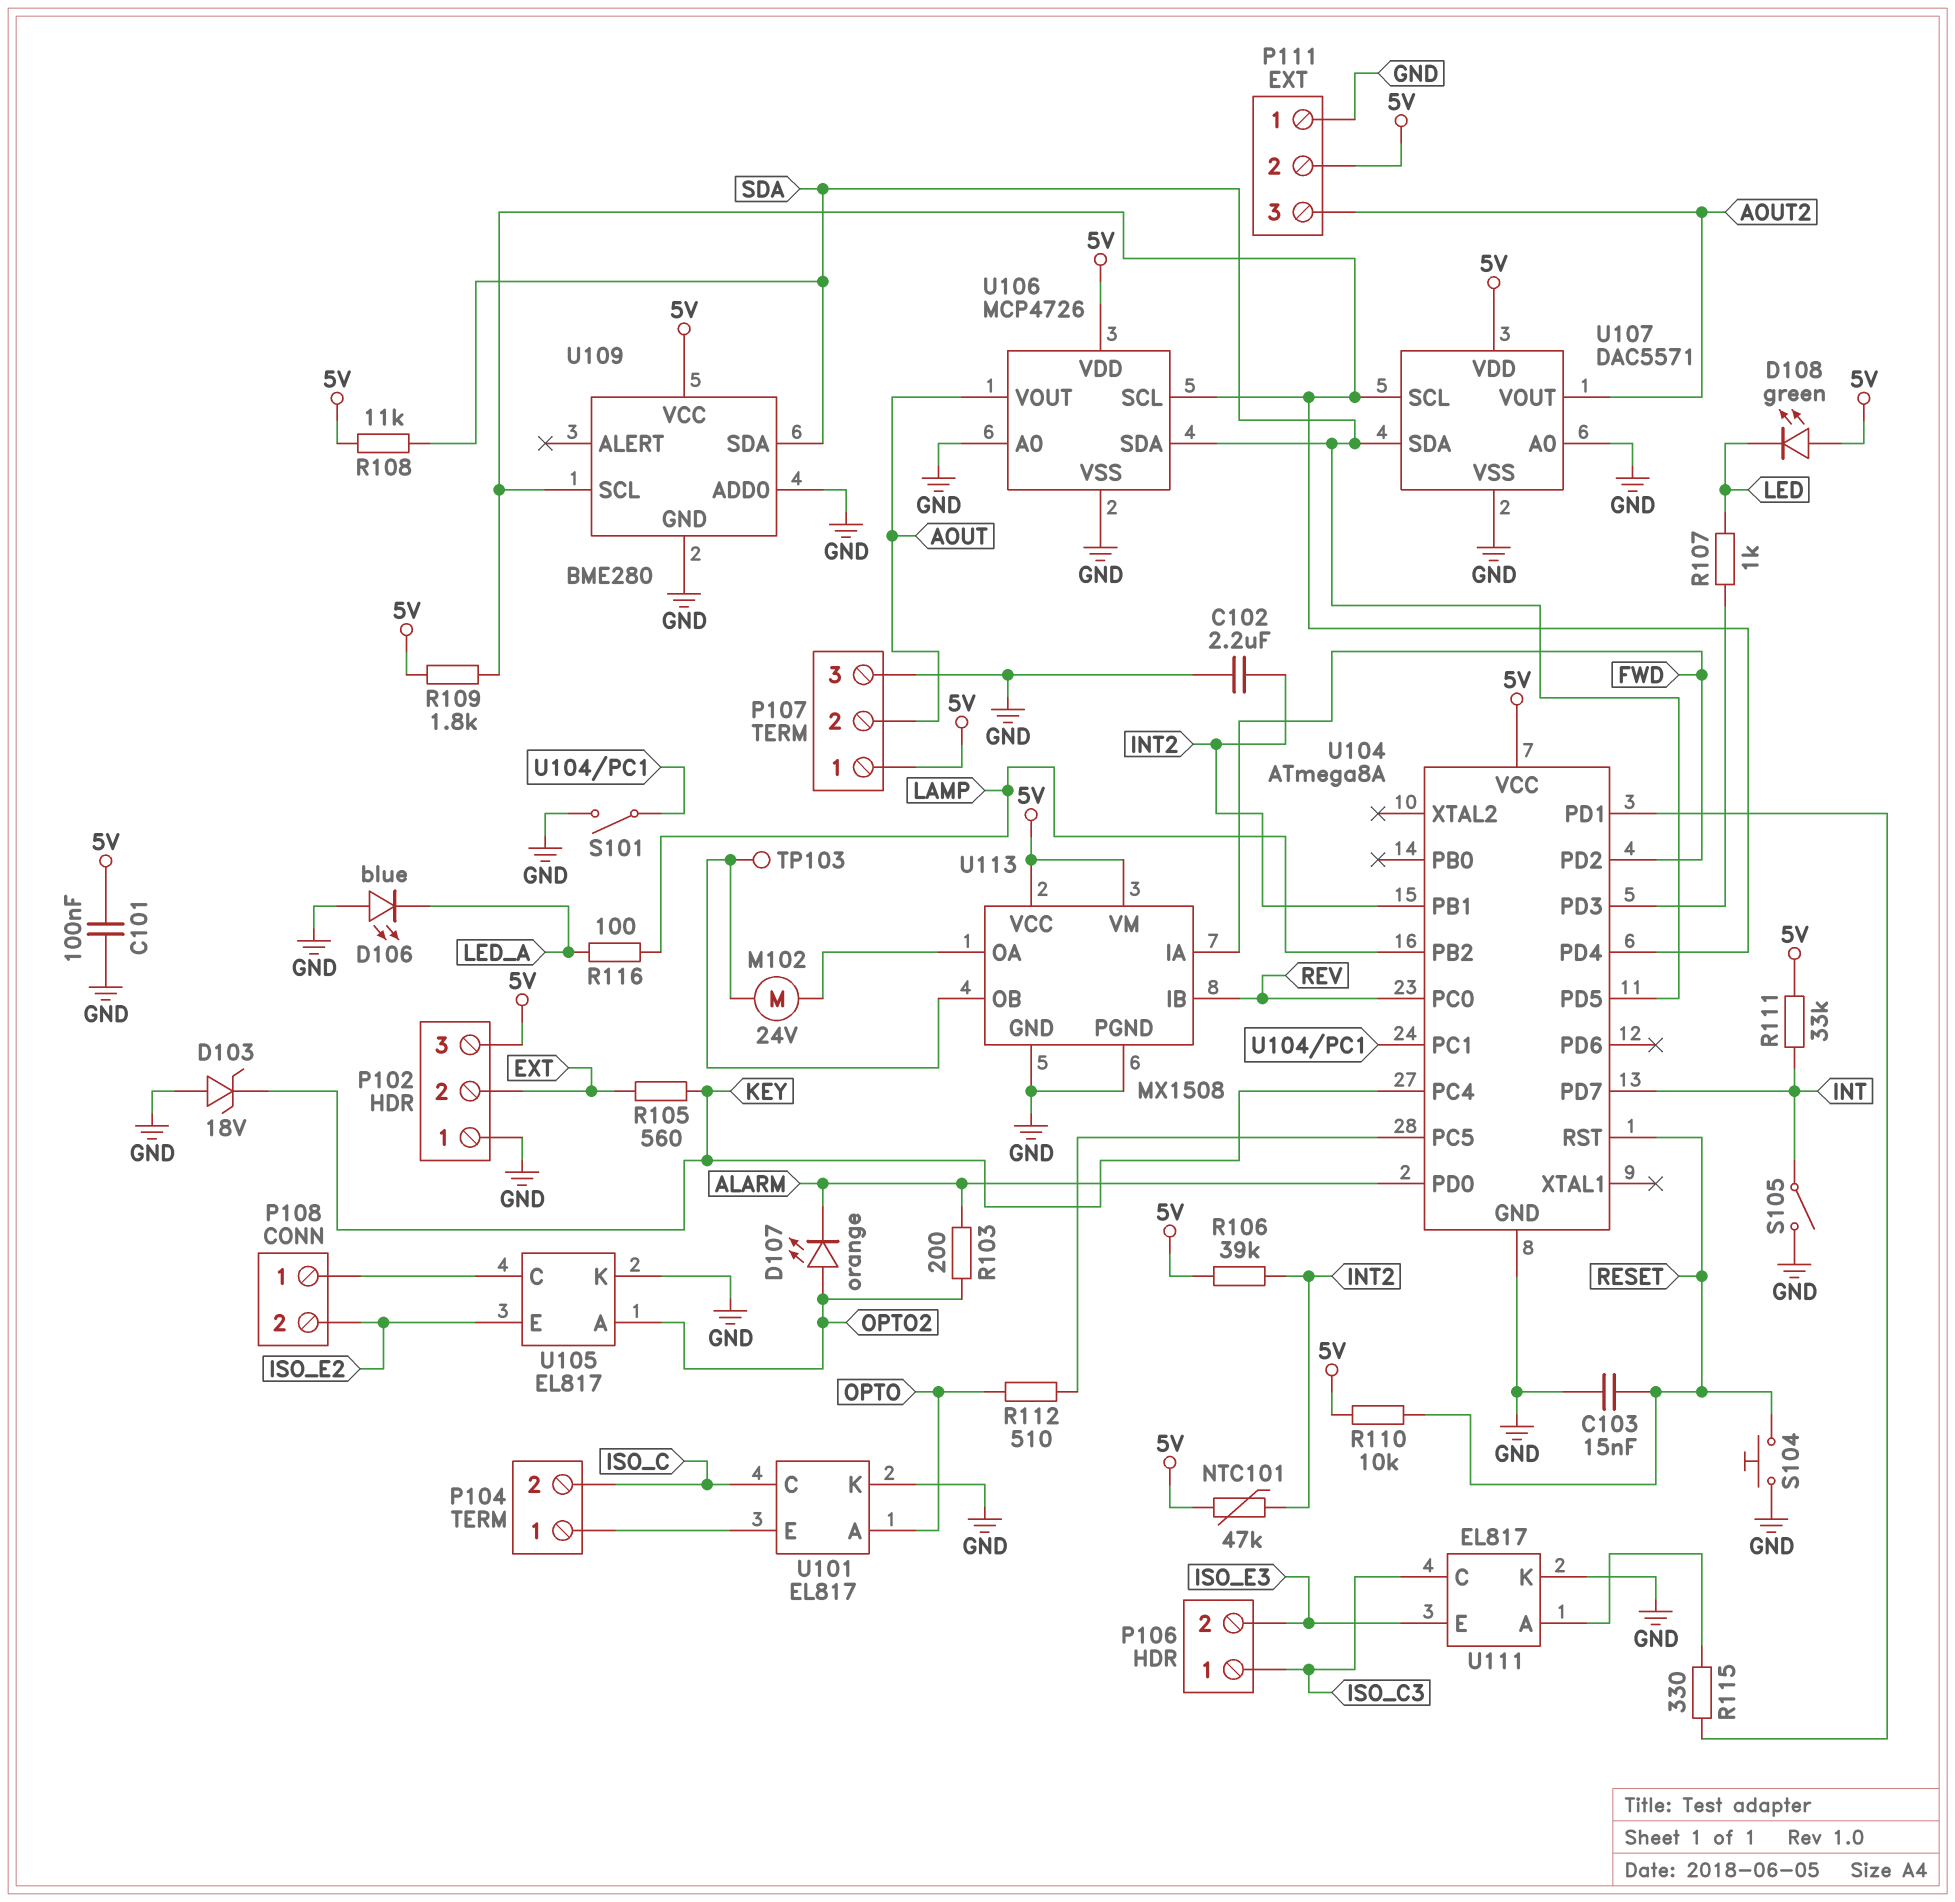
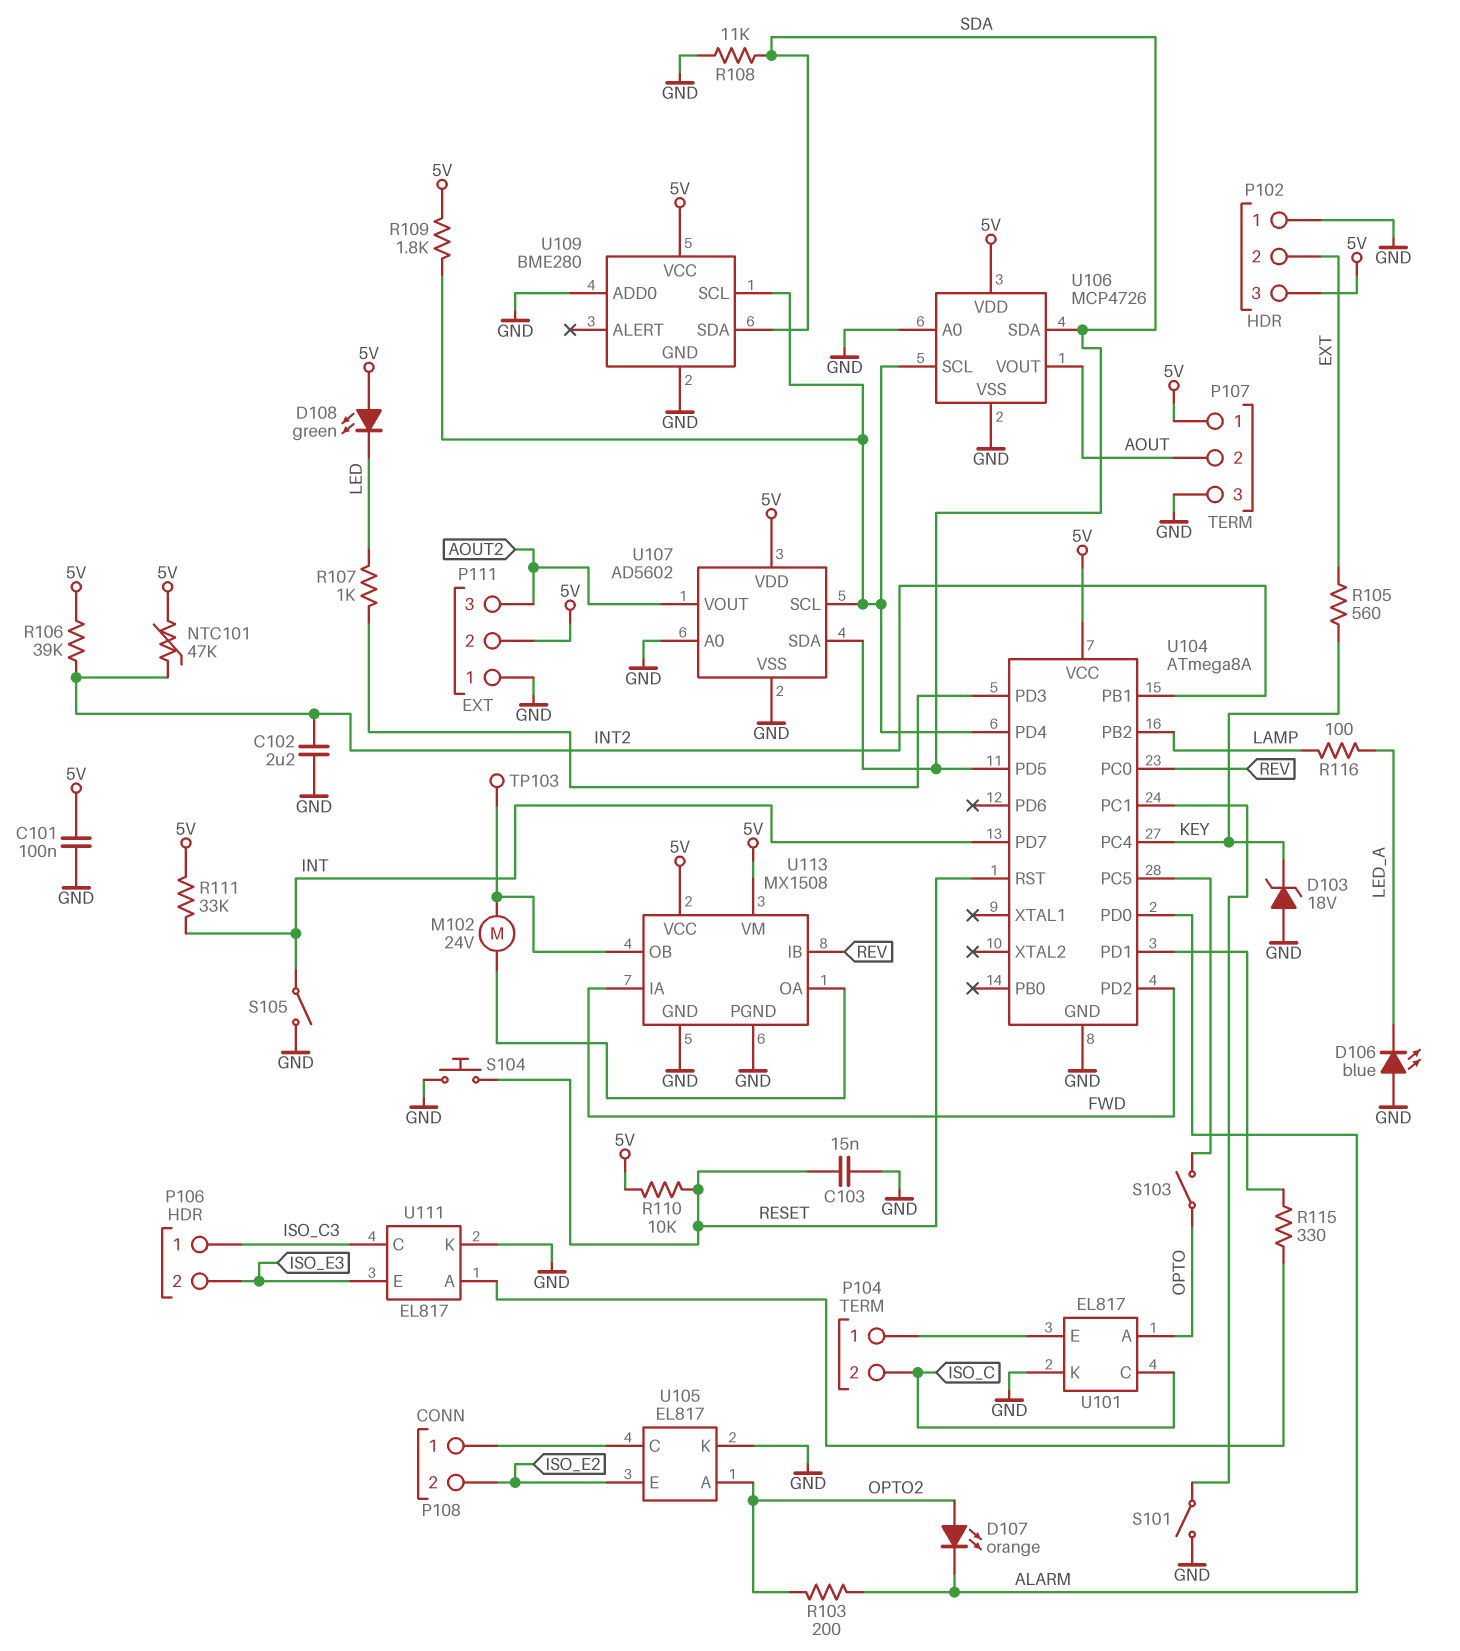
R108: 11k (5V, SDA) -> 11k (GND, SDA)
R112: 510 (OPTO, U104/PC5) -> none
S103: none -> switch (OPTO, U104/PC5)
U107: DAC5571 -> AD5602

